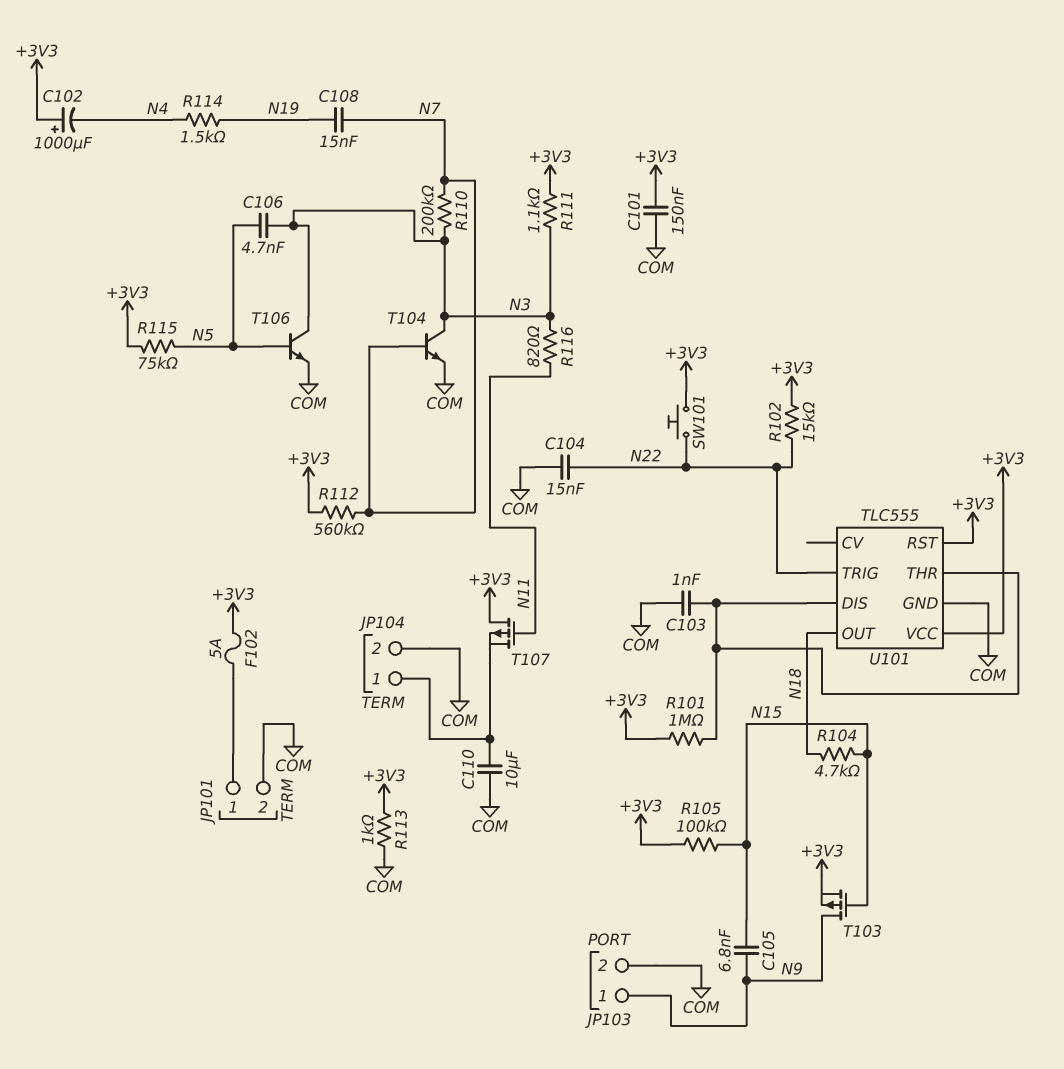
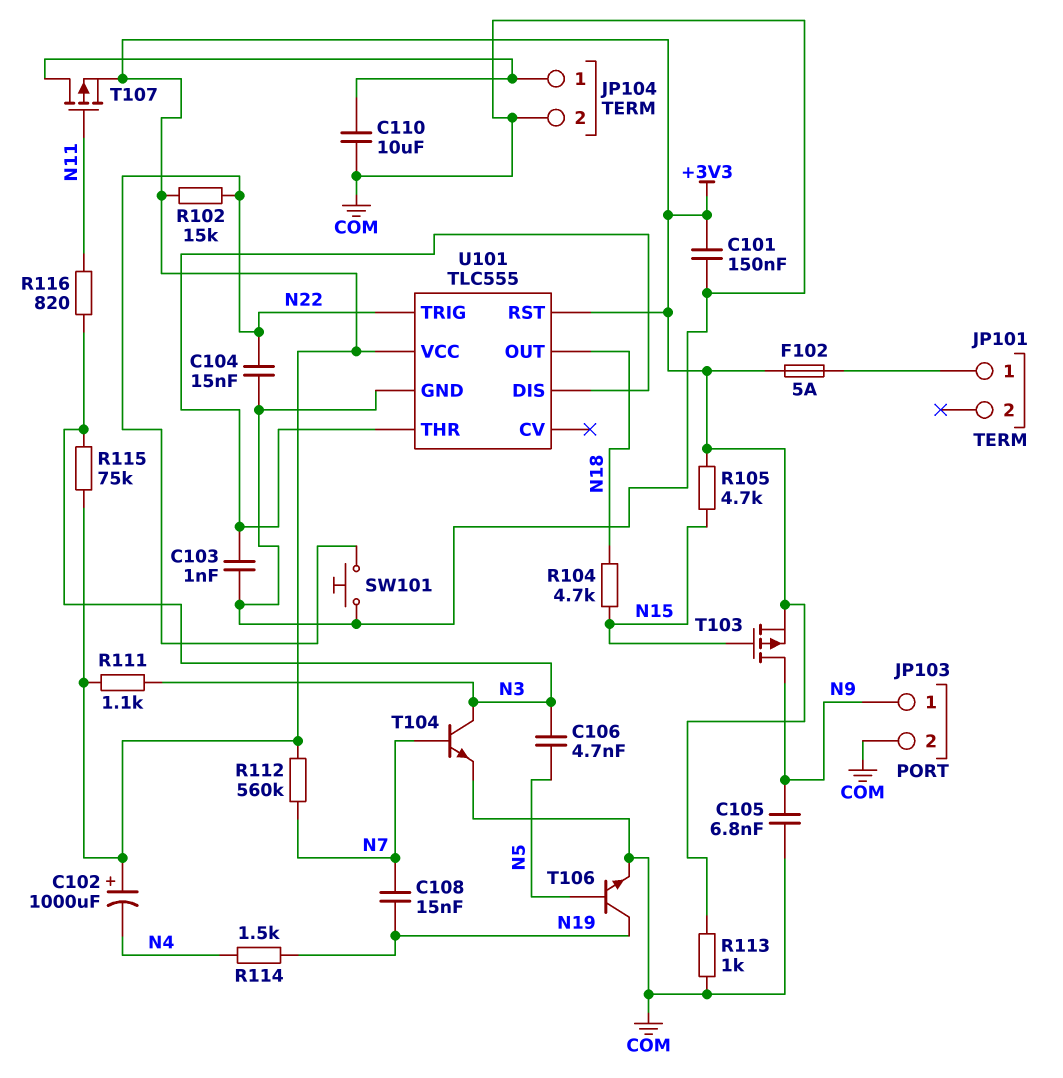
C105: 6.8nF (N9, N15) -> 6.8nF (COM, N9)
JP101 pin 2: COM -> none
R101: 1M (+3V3, U101/DIS) -> none
R105: 100k (+3V3, N15) -> 4.7k (+3V3, N15)
R110: 200k (N3, N7) -> none
R115: 75k (+3V3, N5) -> 75k (+3V3, N3)
SW101: button (+3V3, N22) -> button (COM, N22)
T106: NPN (B N5, C N3, E COM) -> NPN (B N5, C N19, E COM)
T107: PMOS (G N11, D +3V3, S JP104/1) -> PMOS (G N11, D JP104/1, S +3V3)

